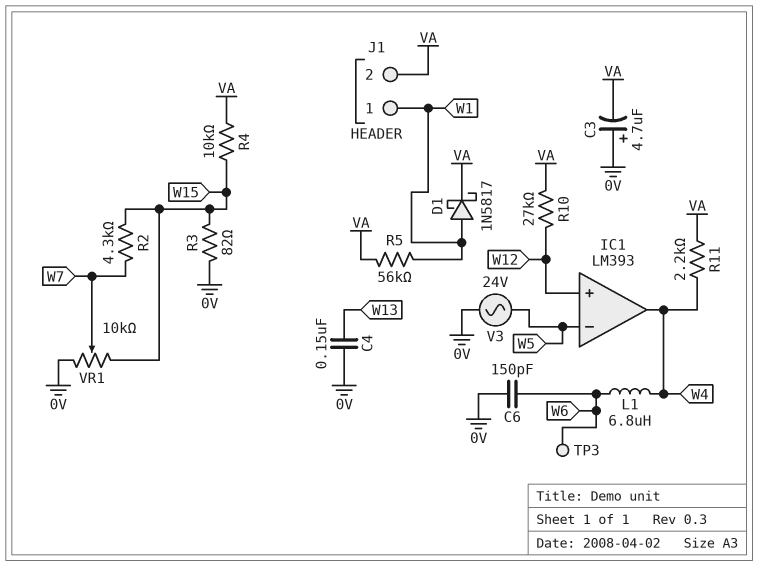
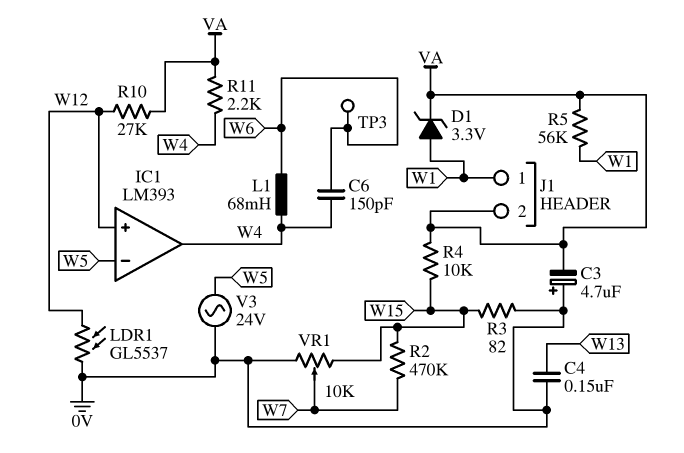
C6: 150pF (0V, W6) -> 150pF (W4, W6)
D1: schottky 1N5817 (A W1, K VA) -> zener 3.3V (A W1, K VA)
L1: 6.8uH (W4, W6) -> 68mH (W4, W6)
LDR1: none -> GL5537 (0V, W12)
R2: 4.3k (W7, W15) -> 470k (W7, W15)

